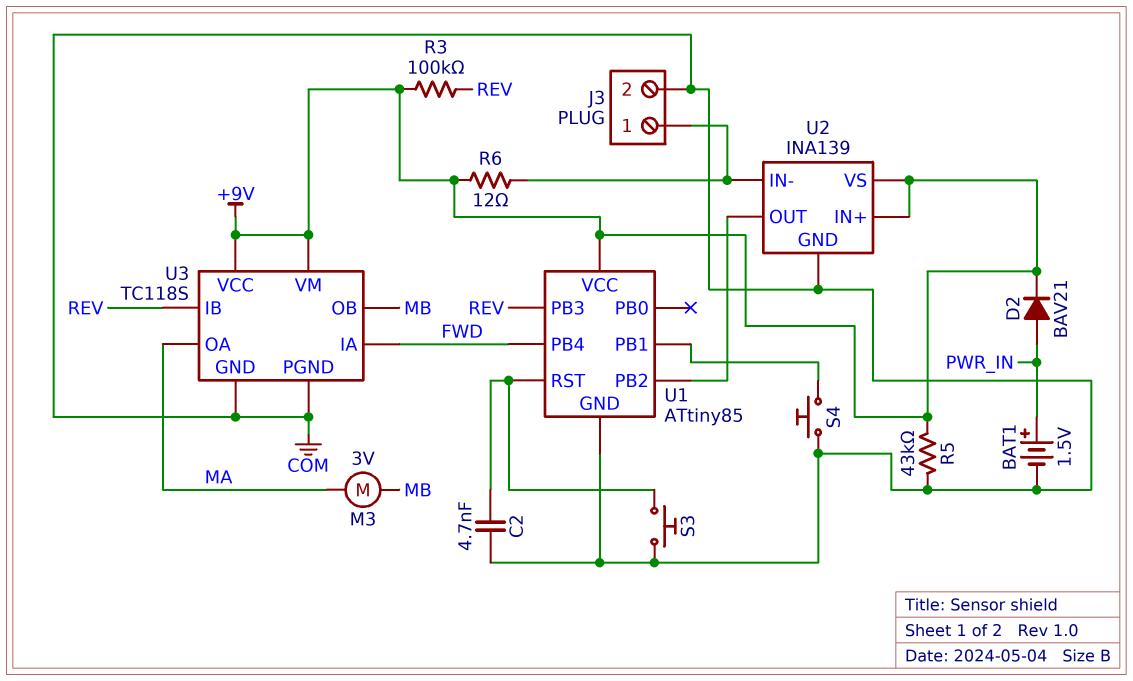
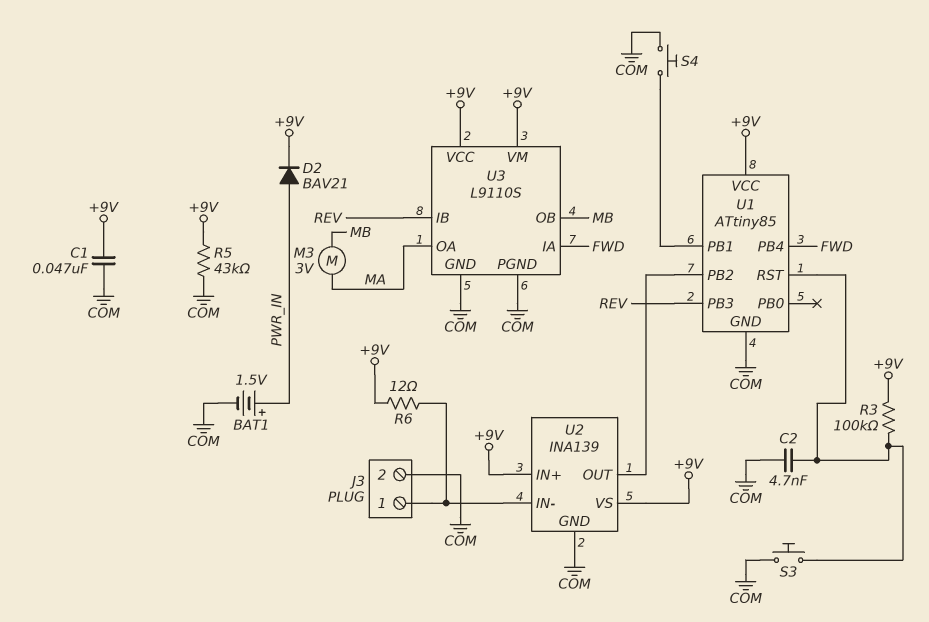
C1: none -> 47nF (+9V, COM)
R3: 100k (+9V, REV) -> 100k (+9V, U1/RST)
U3: TC118S -> L9110S

